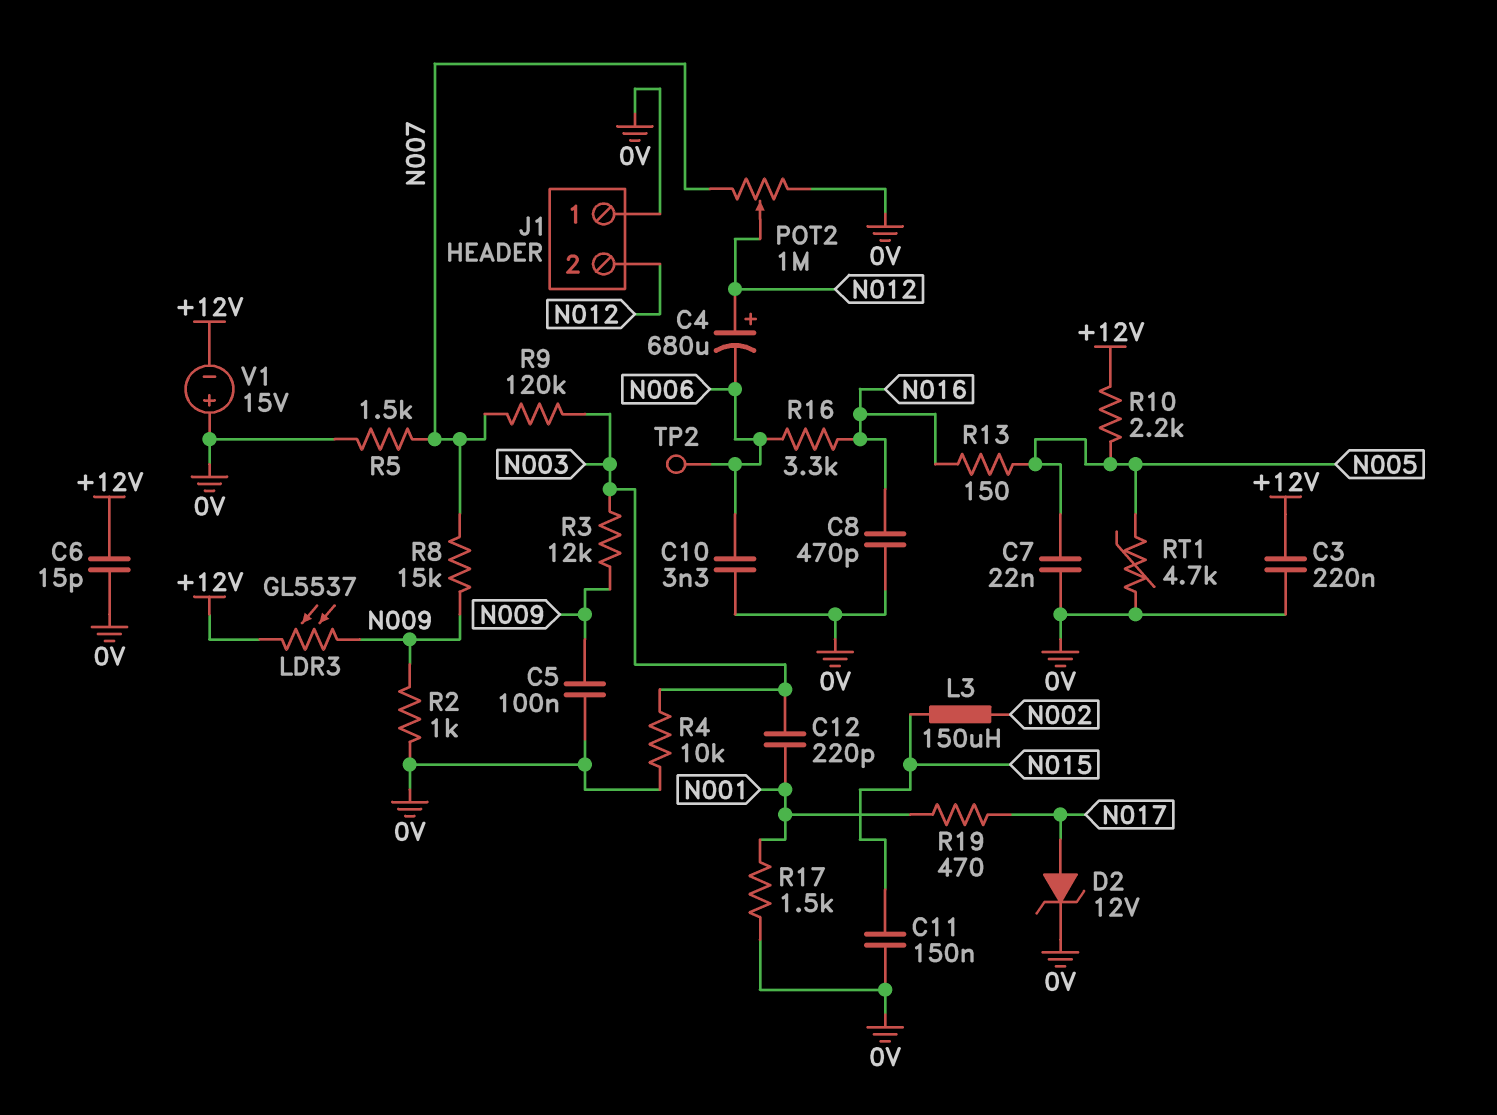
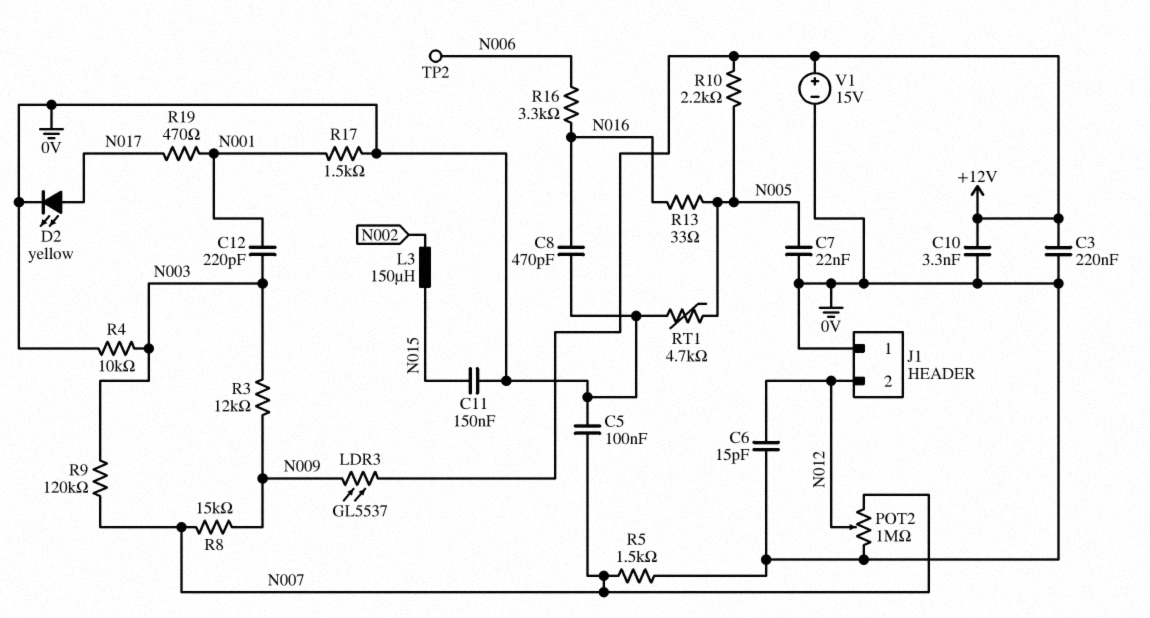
C4: 680uF (plus N012, minus N006) -> none
C5: 100nF (0V, N009) -> 100nF (0V, N007)
C6: 15pF (+12V, 0V) -> 15pF (0V, N012)
C10: 3.3nF (0V, N006) -> 3.3nF (+12V, 0V)
D2: zener 12V (A N017, K 0V) -> LED yellow (A N017, K 0V)
R2: 1k (0V, N009) -> none
R13: 150 (N005, N016) -> 33 (N005, N016)
V1: 15V (plus 0V, minus +12V) -> 15V (plus +12V, minus 0V)

